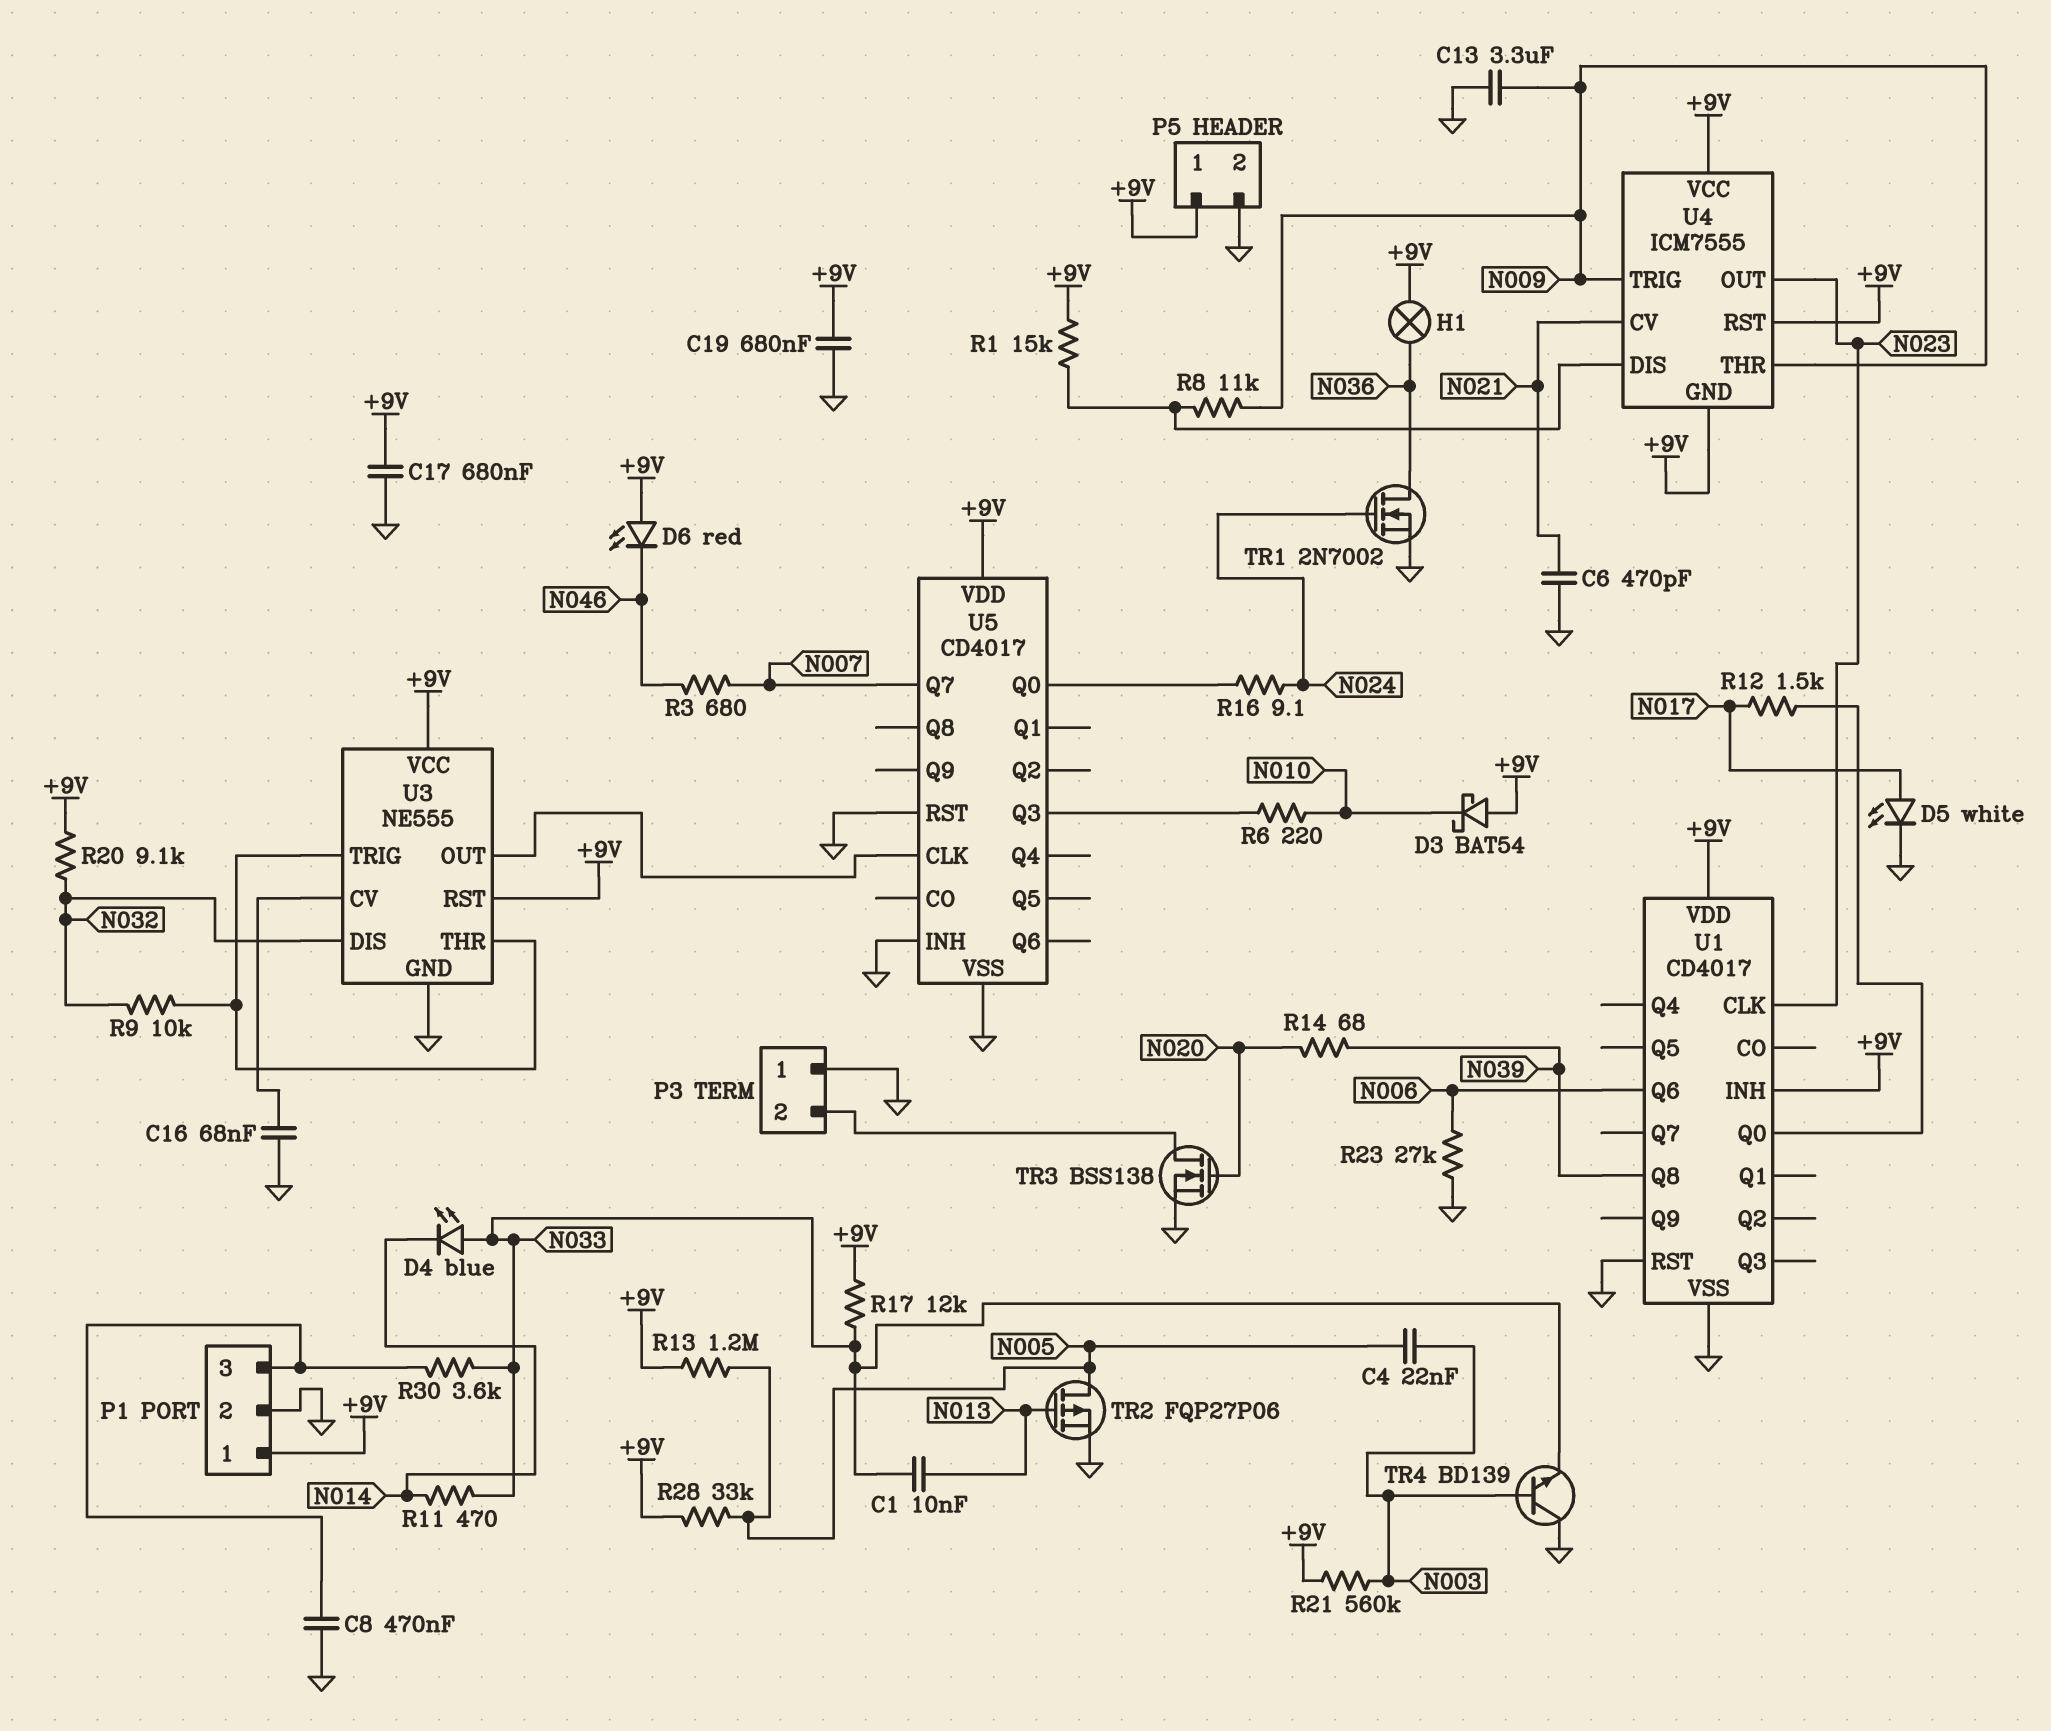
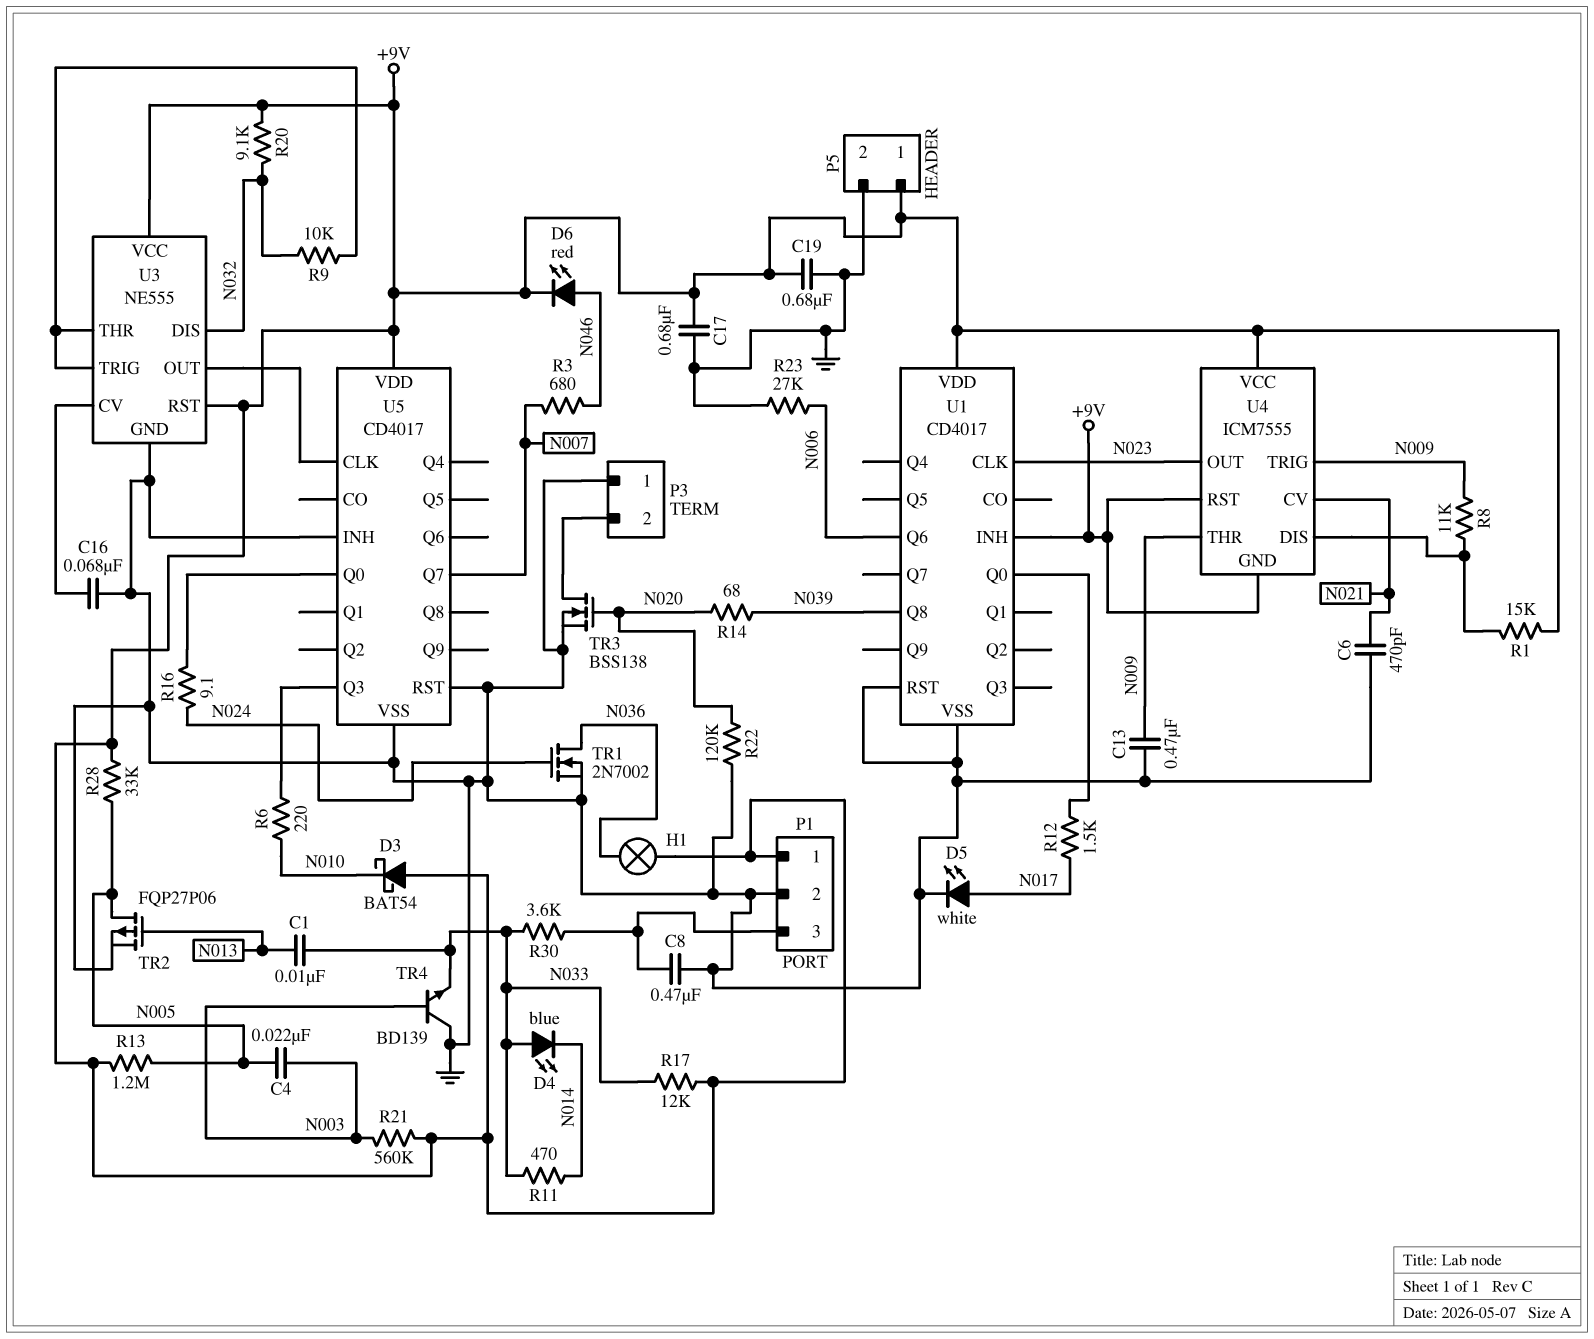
C13: 3.3uF (GND, N009) -> 470nF (GND, N009)
D6: LED red (A +9V, K N046) -> LED red (A N046, K +9V)
R22: none -> 120k (GND, N020)

